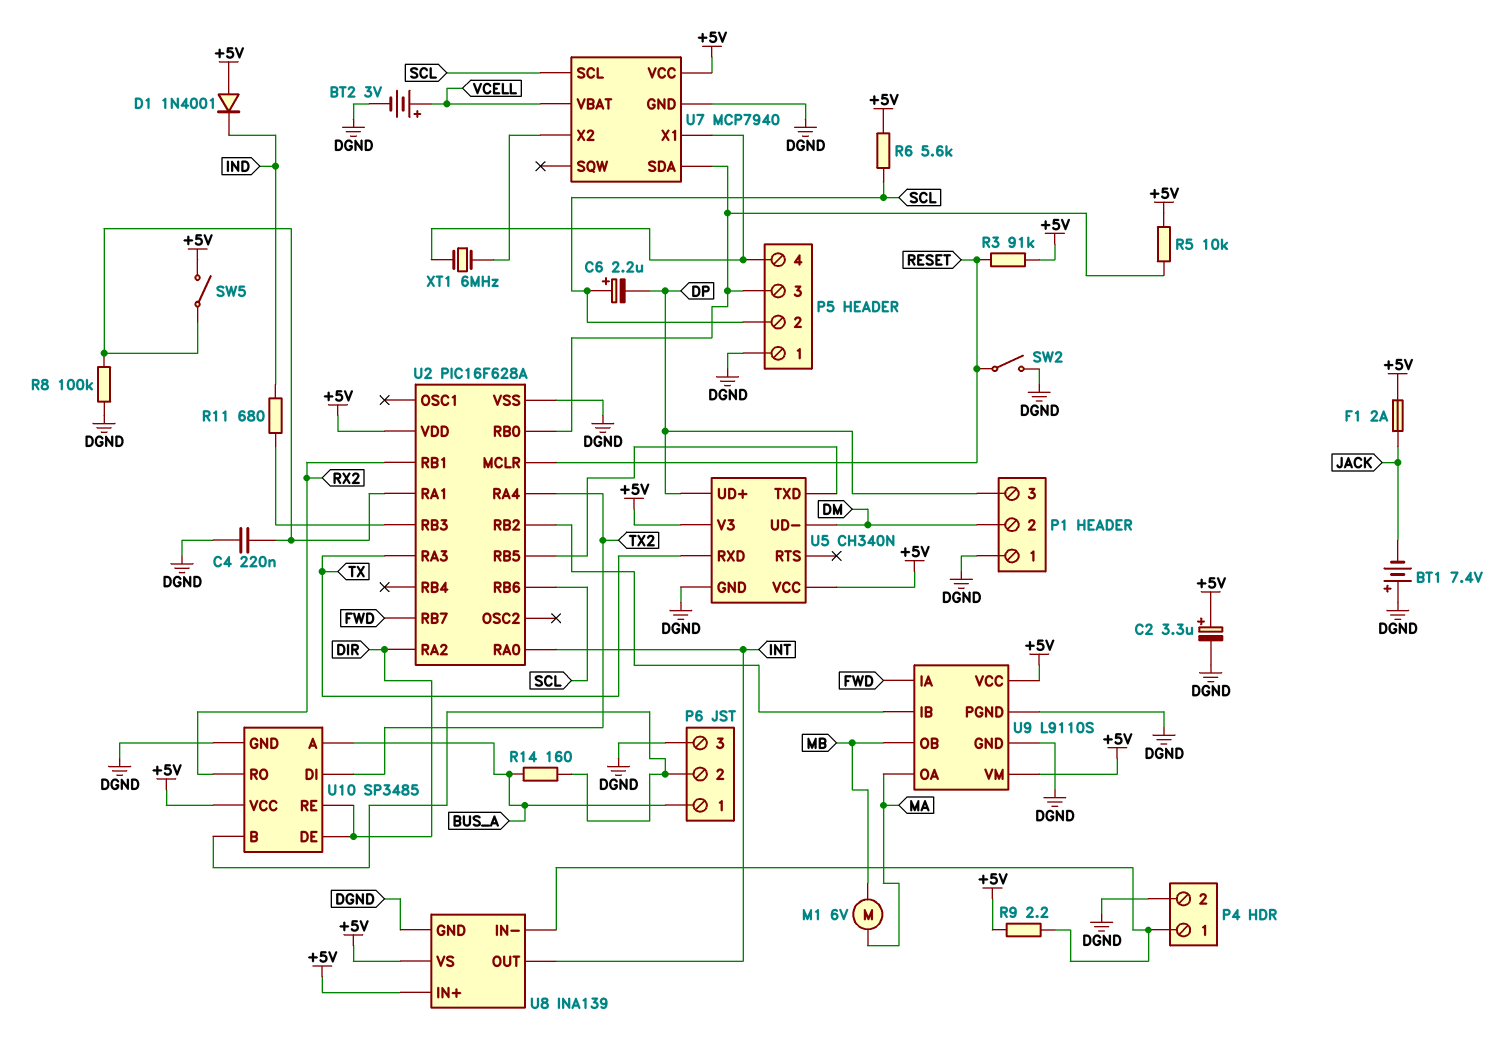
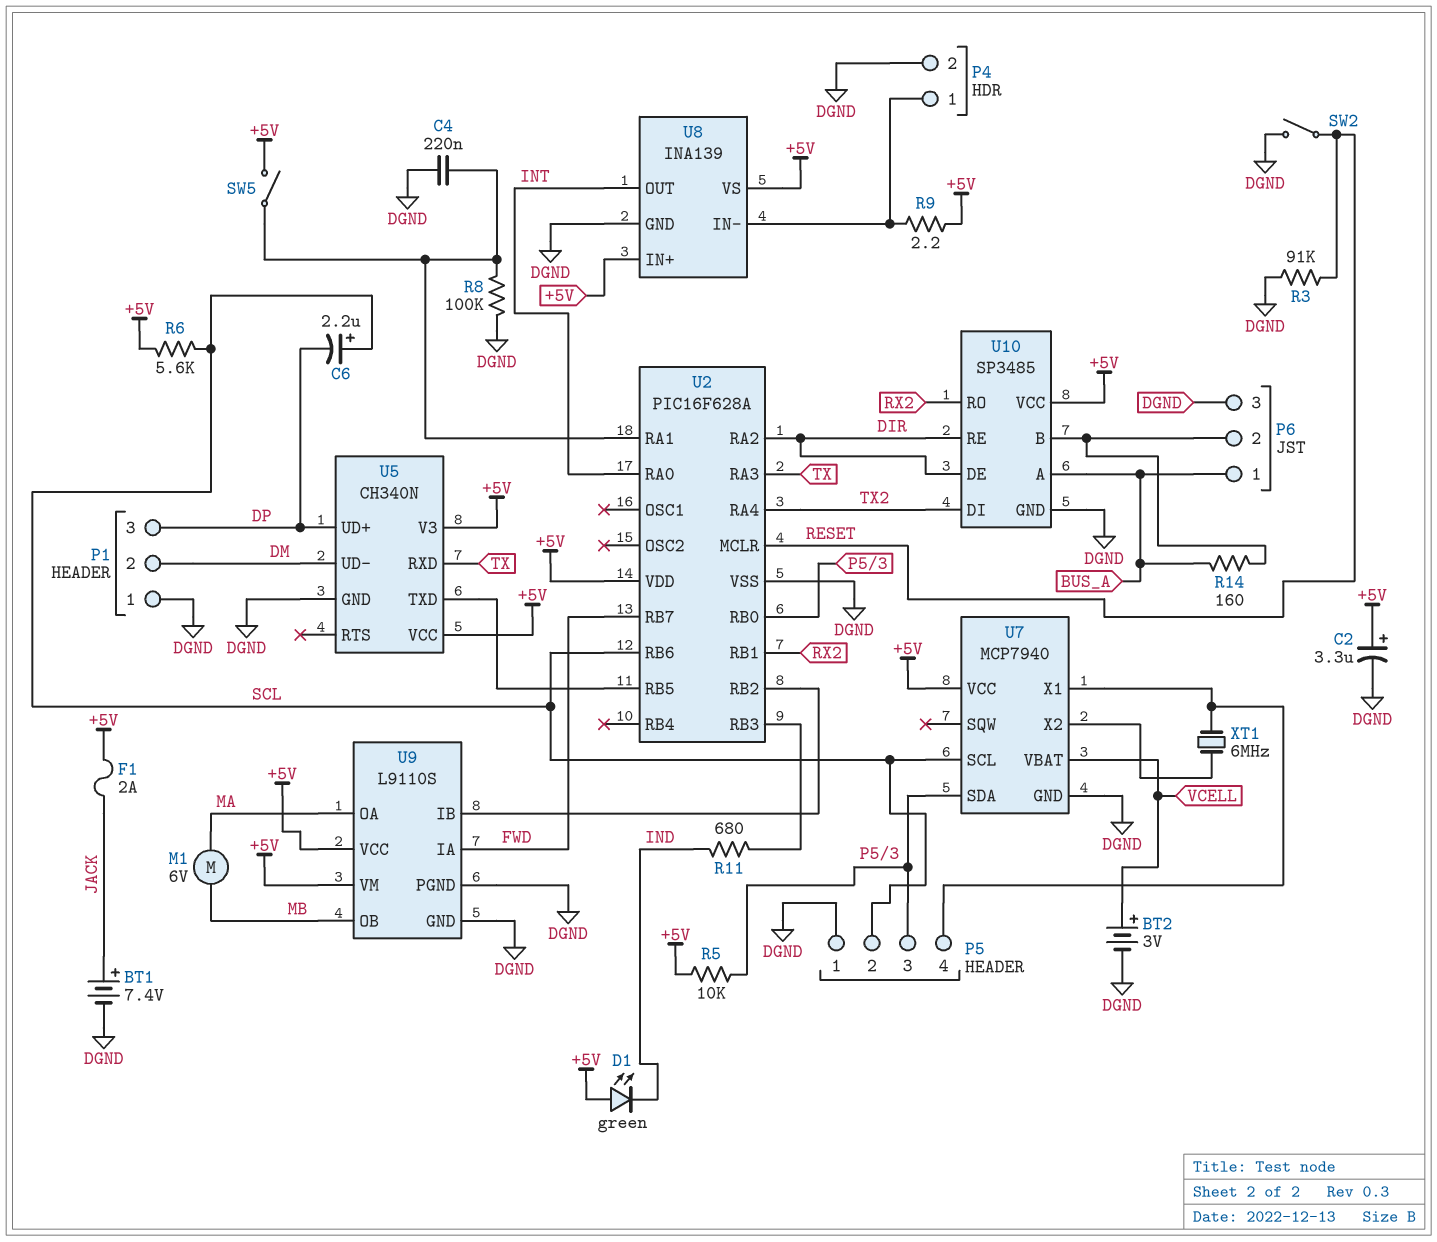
BT1: 7.4V (plus DGND, minus JACK) -> 7.4V (plus JACK, minus DGND)
D1: diode 1N4001 (A +5V, K IND) -> LED green (A +5V, K IND)
R3: 91k (+5V, RESET) -> 91k (DGND, RESET)

